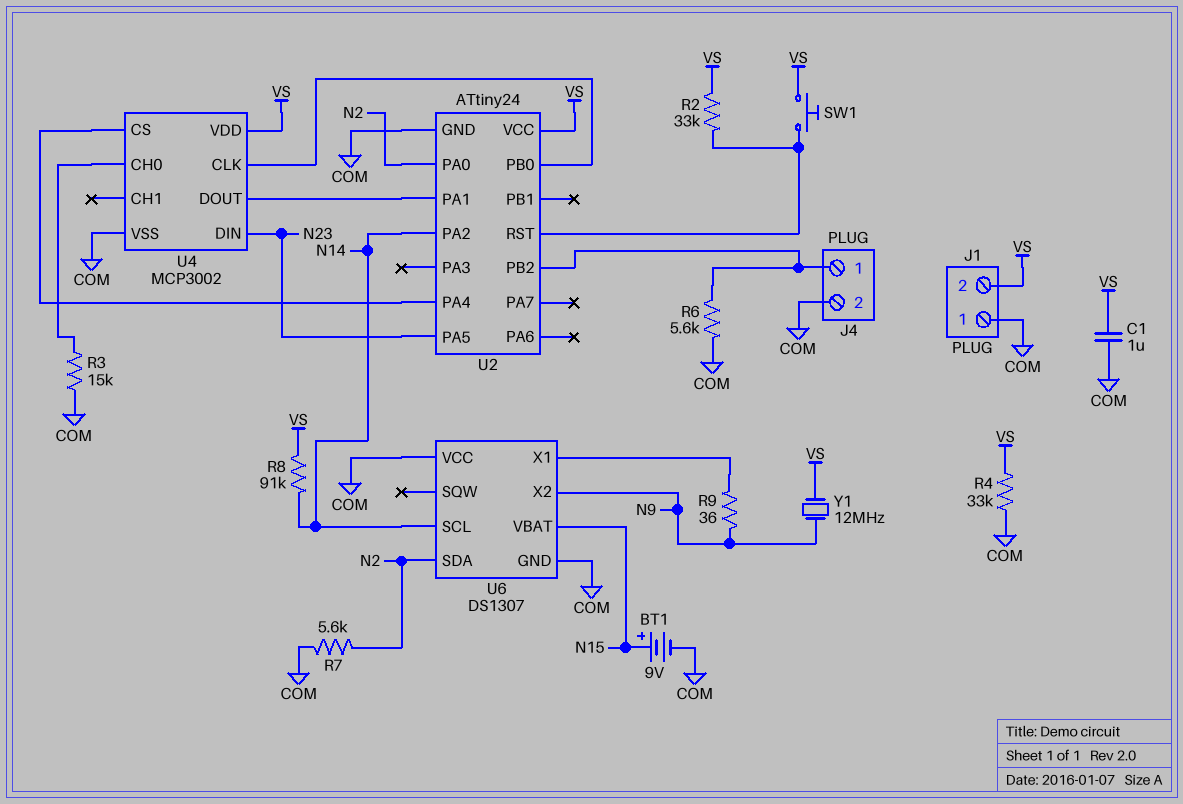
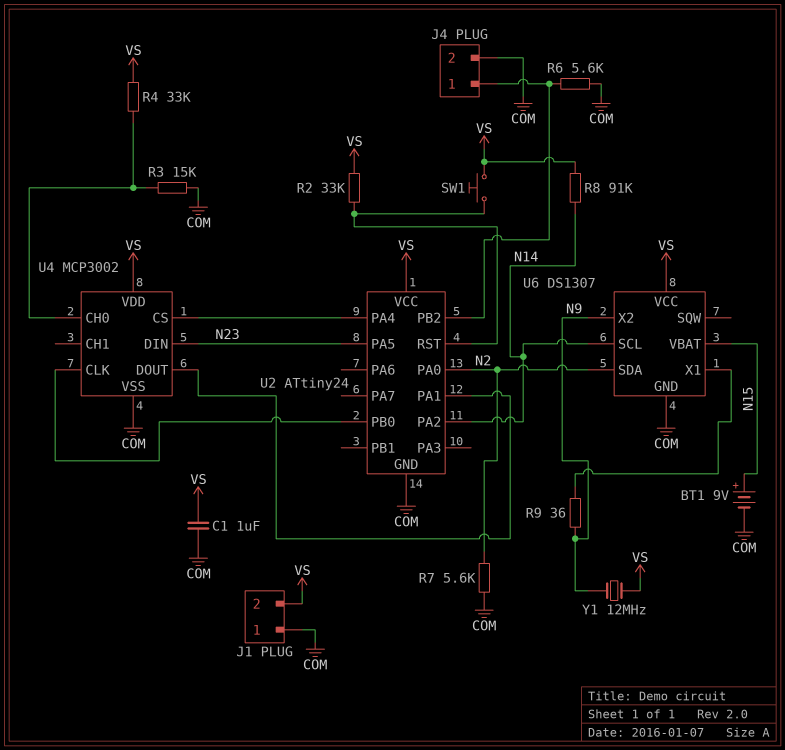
R4: 33k (COM, VS) -> 33k (U4/CH0, VS)
U6 pin VCC: COM -> VS

